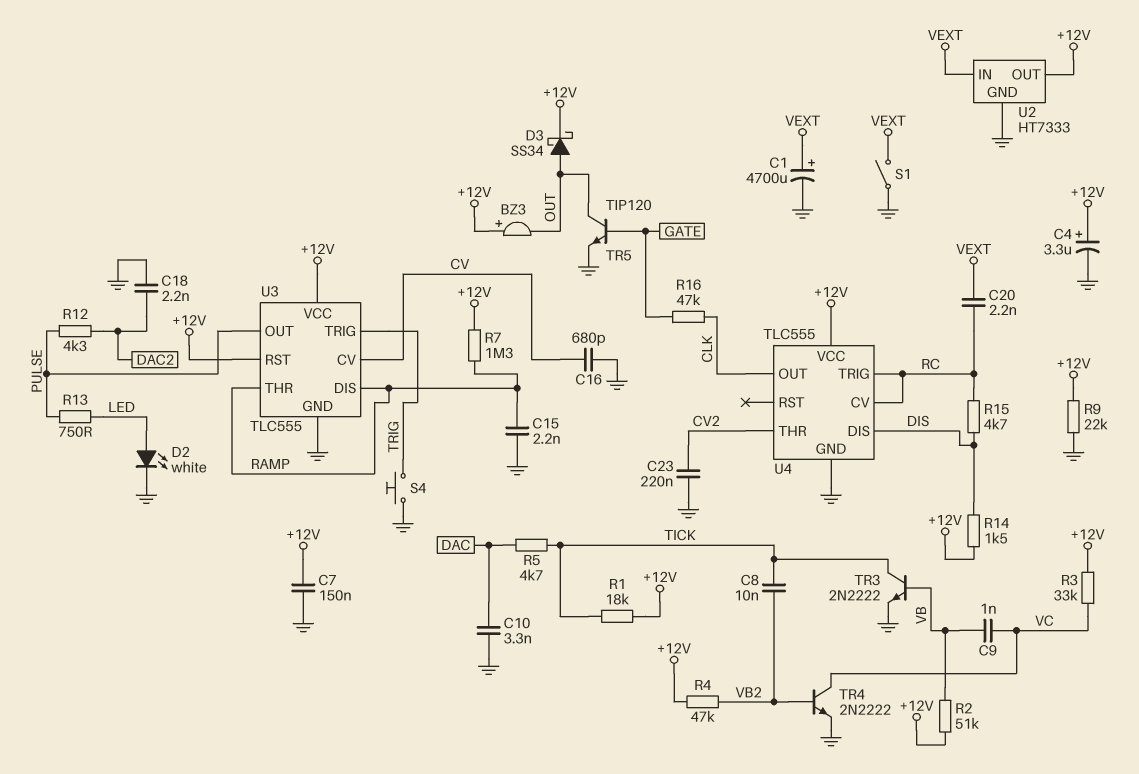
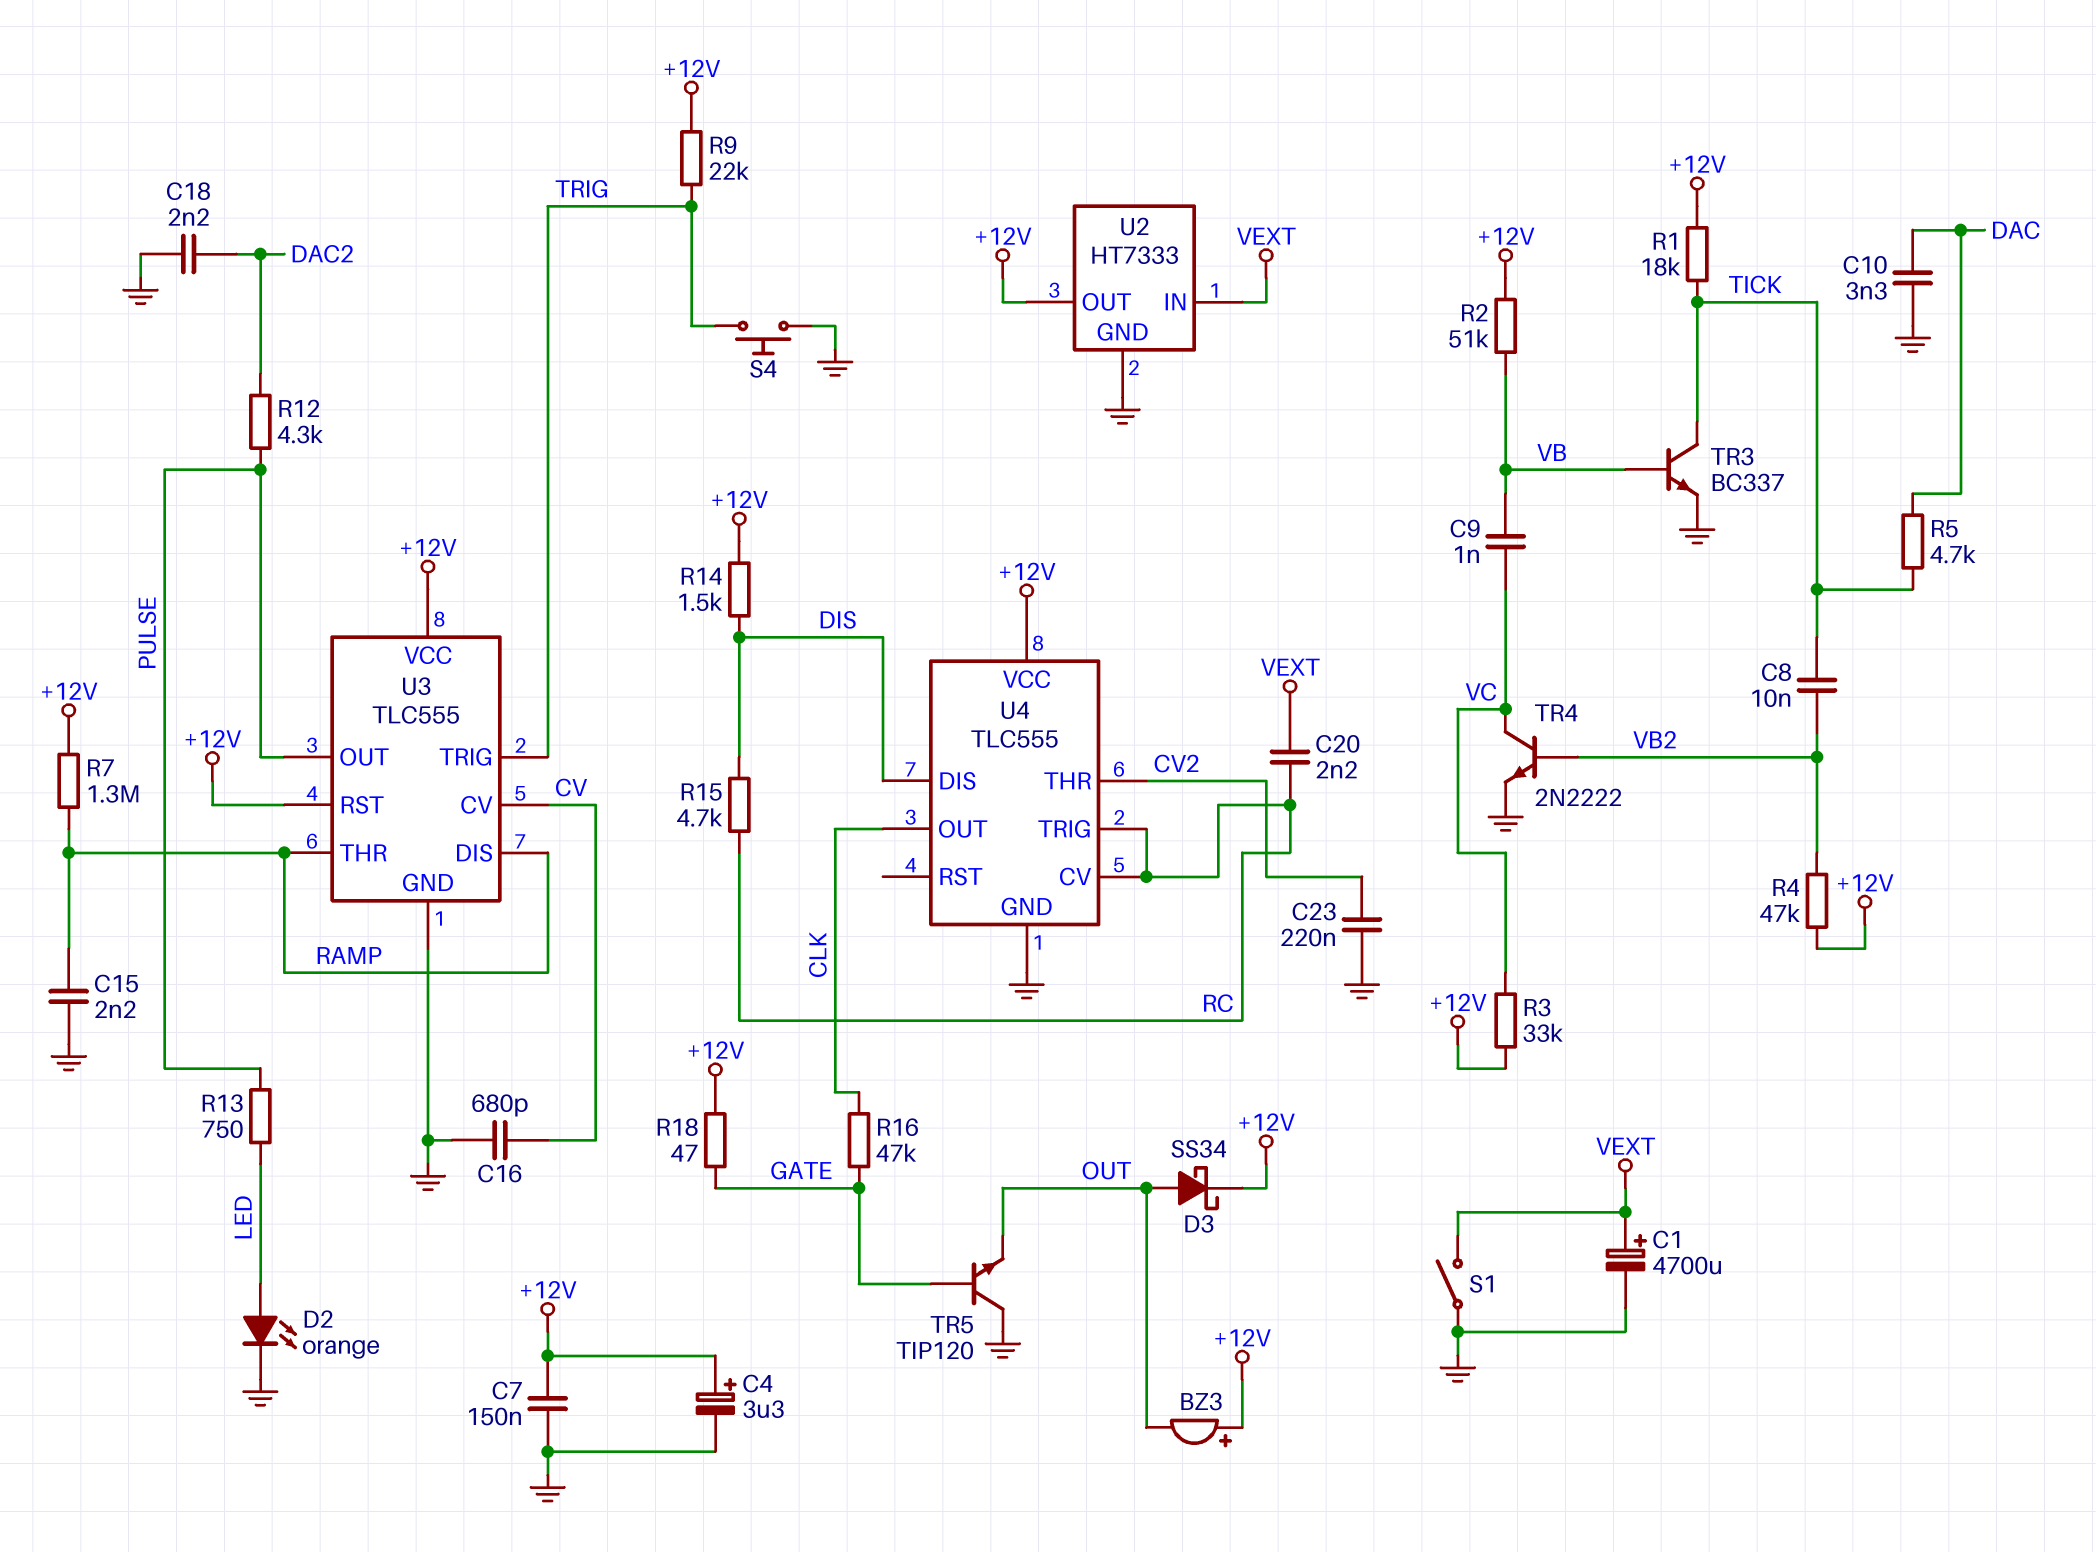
D2: LED white (A LED, K GND) -> LED orange (A LED, K GND)
R9: 22k (+12V, GND) -> 22k (+12V, TRIG)
R18: none -> 47 (+12V, GATE)
TR3: NPN 2N2222 (B VB, C TICK, E GND) -> NPN BC337 (B VB, C TICK, E GND)
TR5: NPN TIP120 (B GATE, C OUT, E GND) -> NPN TIP120 (B GATE, C GND, E OUT)

